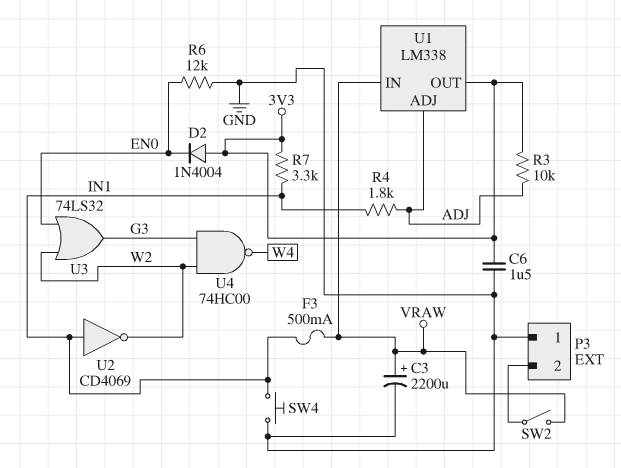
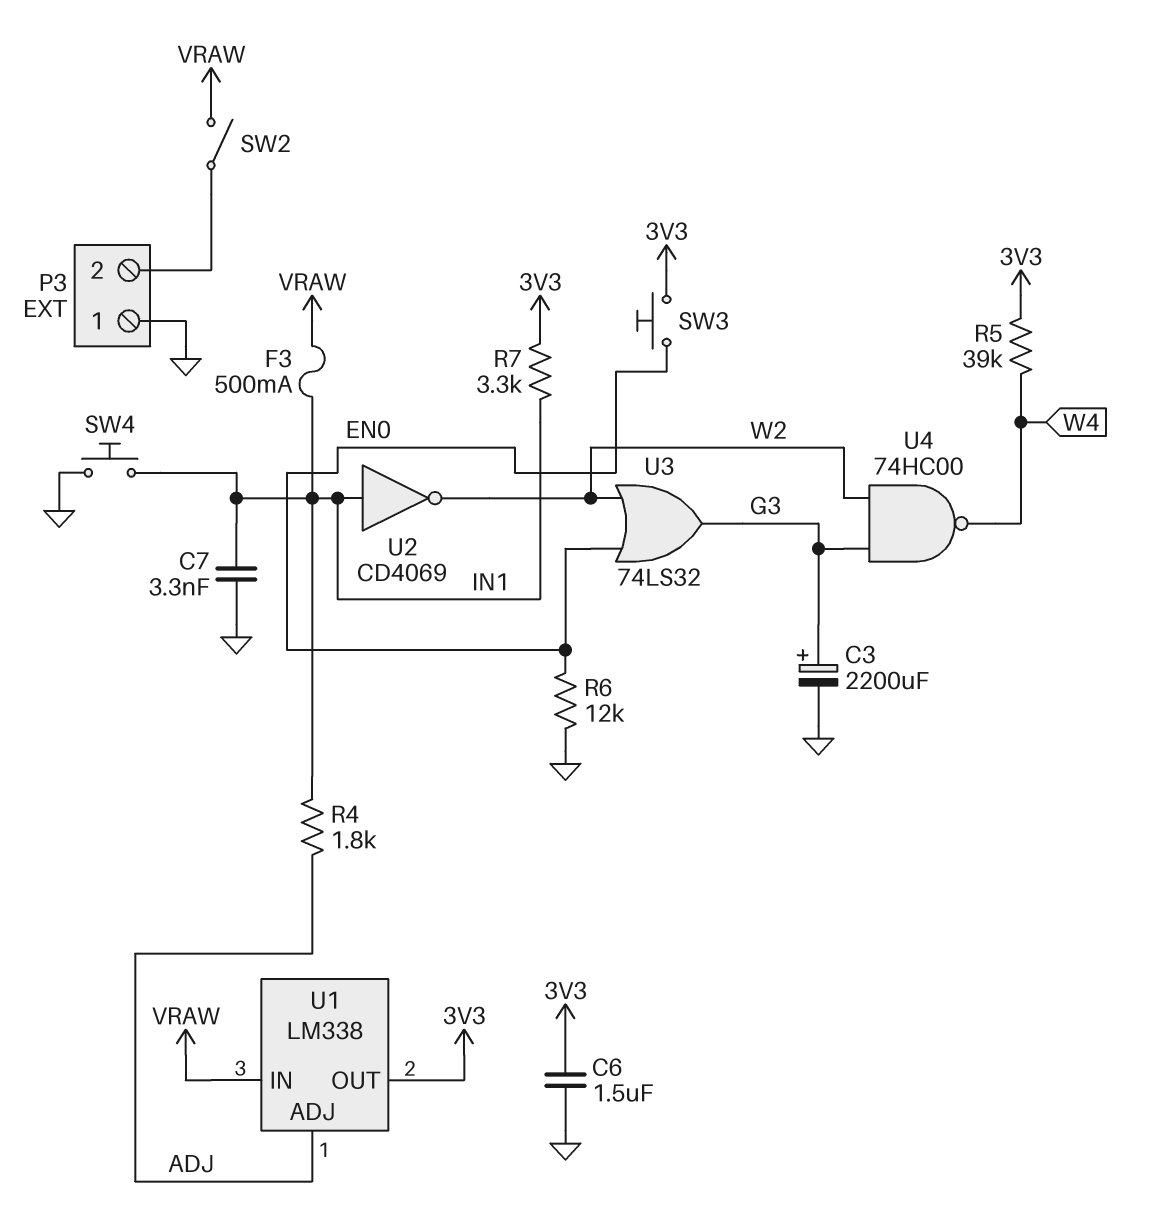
C3: 2200uF (plus VRAW, minus GND) -> 2200uF (plus G3, minus GND)
C7: none -> 3.3nF (GND, IN1)
D2: diode 1N4004 (A 3V3, K EN0) -> none
R3: 10k (3V3, ADJ) -> none
R5: none -> 39k (3V3, W4)
SW3: none -> button (3V3, EN0)

